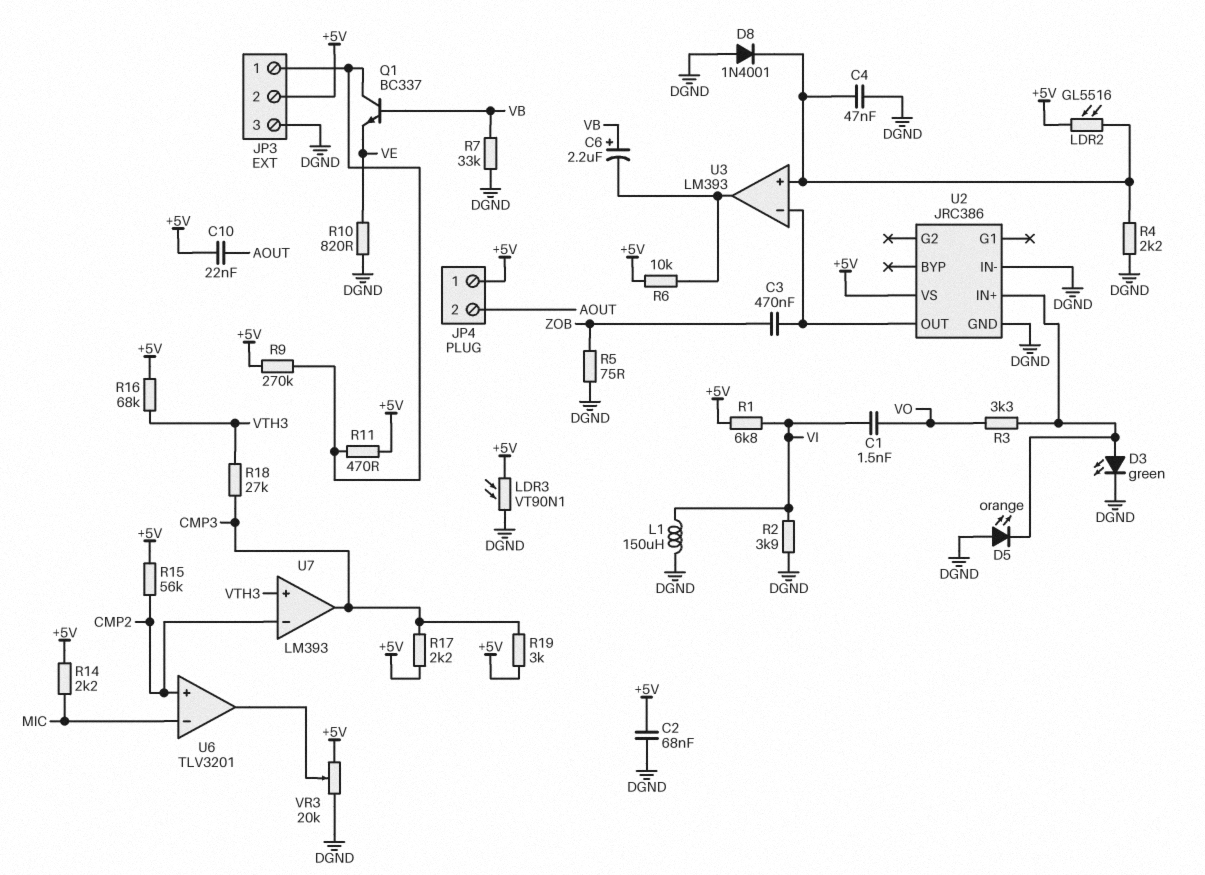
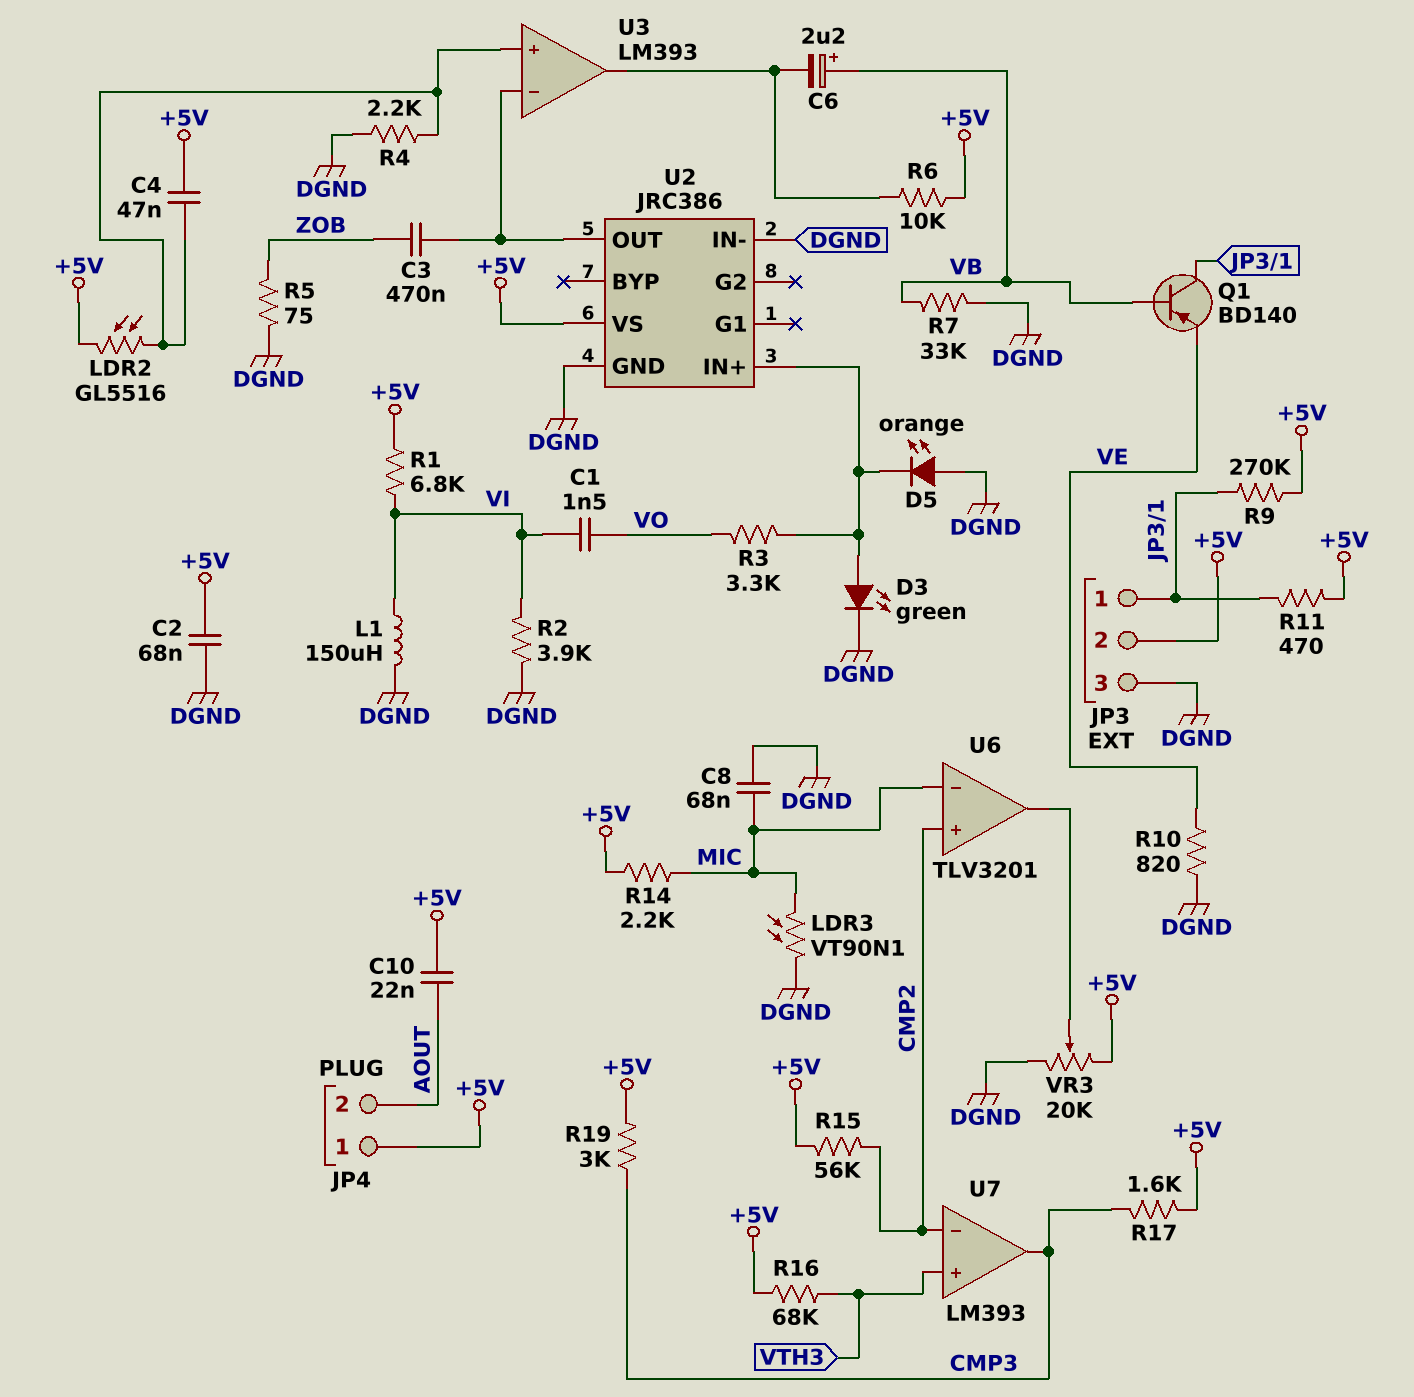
C4: 47nF (DGND, U3/in+) -> 47nF (+5V, U3/in+)
C8: none -> 68nF (DGND, MIC)
D8: diode 1N4001 (A DGND, K U3/in+) -> none
LDR3: VT90N1 (+5V, DGND) -> VT90N1 (DGND, MIC)
Q1: NPN BC337 (B VB, C JP3/1, E VE) -> PNP BD140 (B VB, C JP3/1, E VE)
R17: 2.2k (+5V, CMP3) -> 1.6k (+5V, CMP3)
R18: 27k (CMP3, VTH3) -> none

